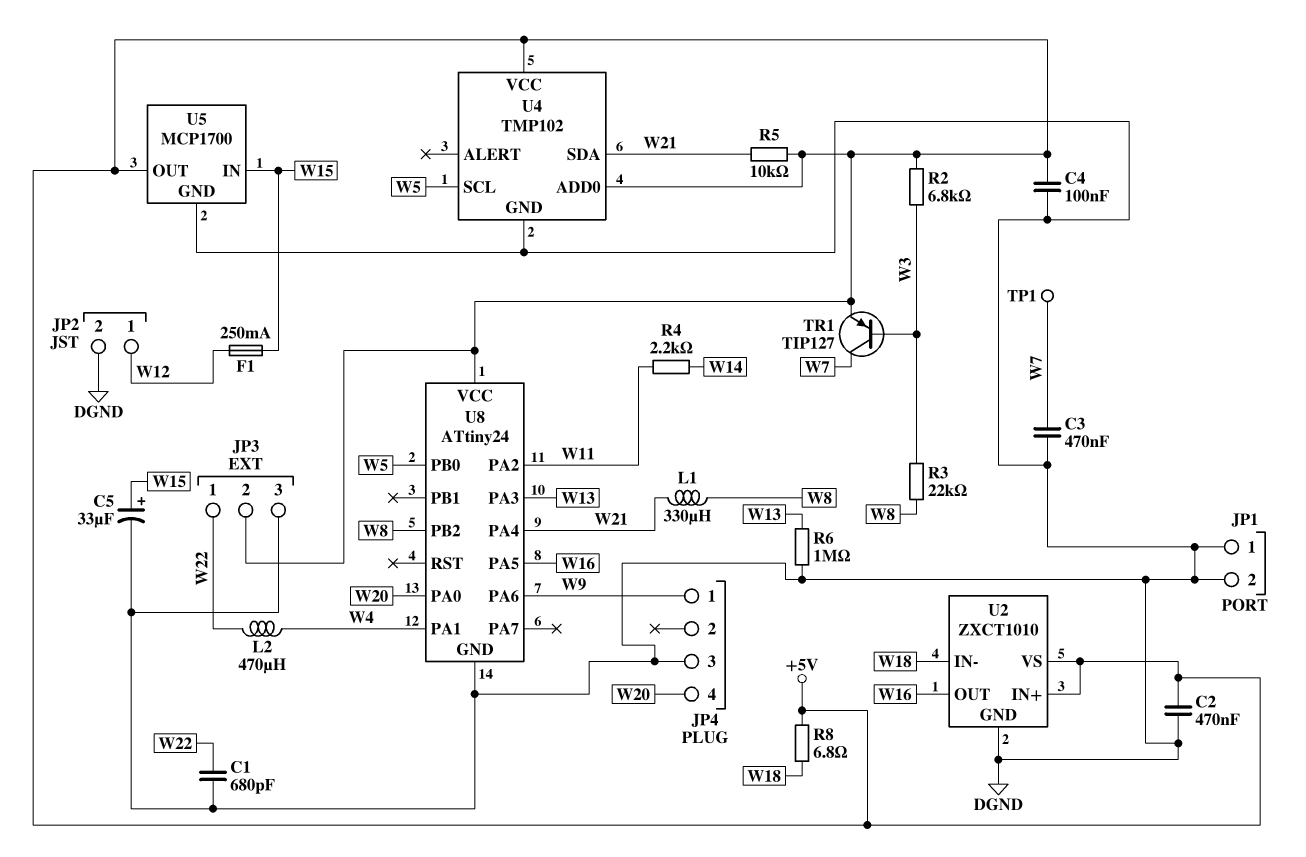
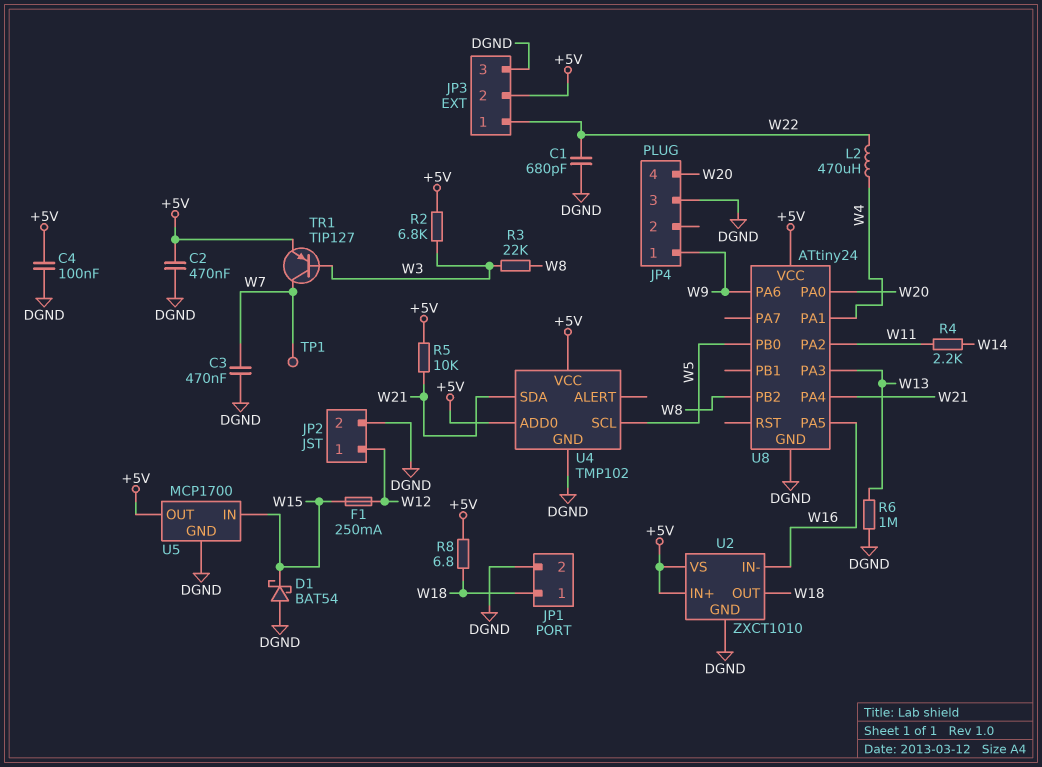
C5: 33uF (plus W15, minus DGND) -> none
D1: none -> schottky BAT54 (A DGND, K W15)
JP1 pin 1: DGND -> W18
L1: 330uH (W8, W21) -> none
U2 pin IN-: W18 -> W16
U2 pin OUT: W16 -> W18

